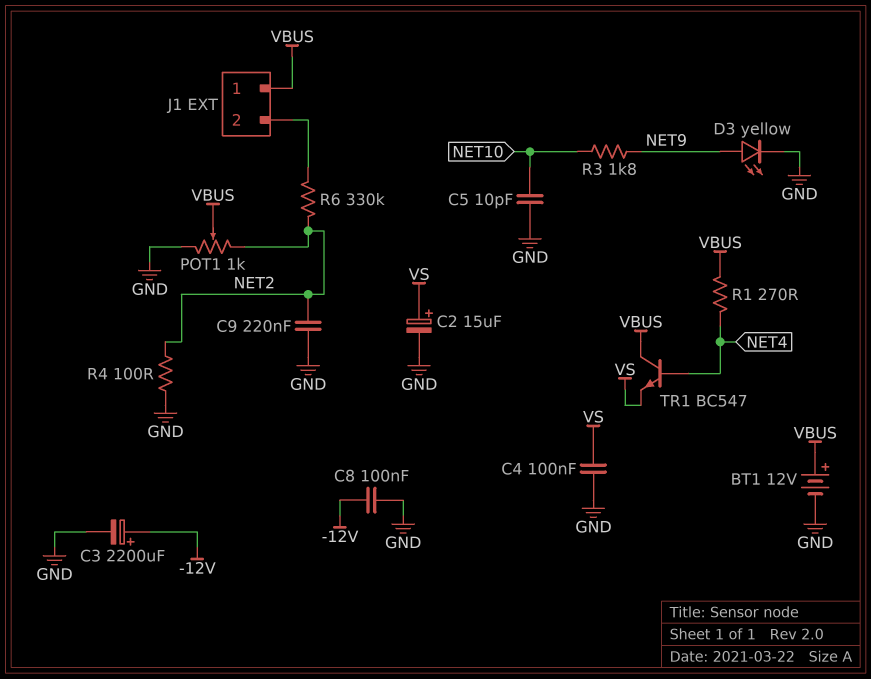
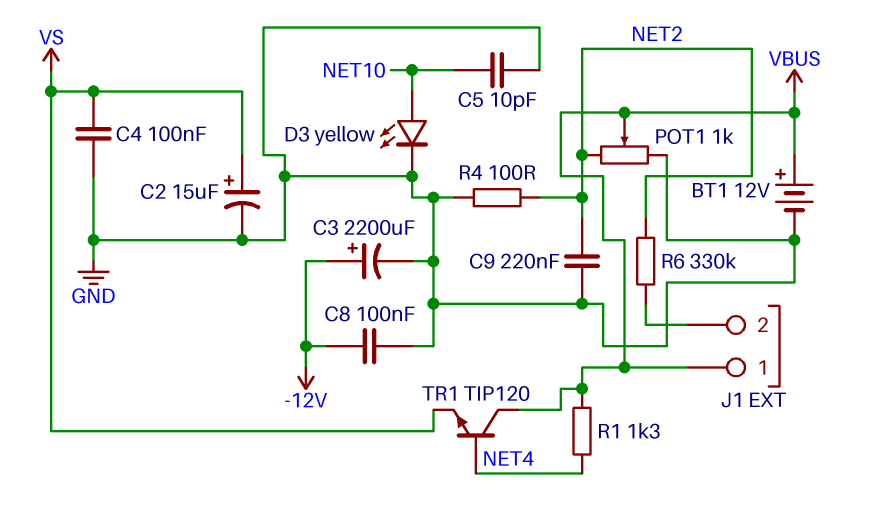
D3: LED yellow (A NET9, K GND) -> LED yellow (A NET10, K GND)
R1: 270 (NET4, VBUS) -> 1.3k (NET4, VBUS)
R3: 1.8k (NET9, NET10) -> none
TR1: NPN BC547 (B NET4, C VBUS, E VS) -> NPN TIP120 (B NET4, C VBUS, E VS)

